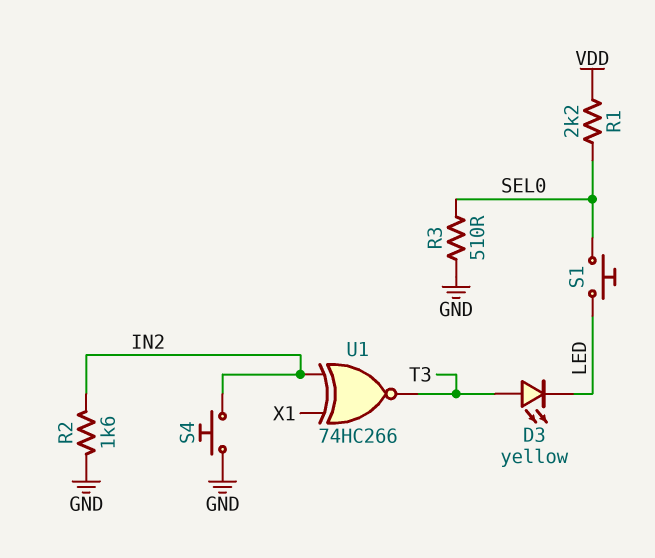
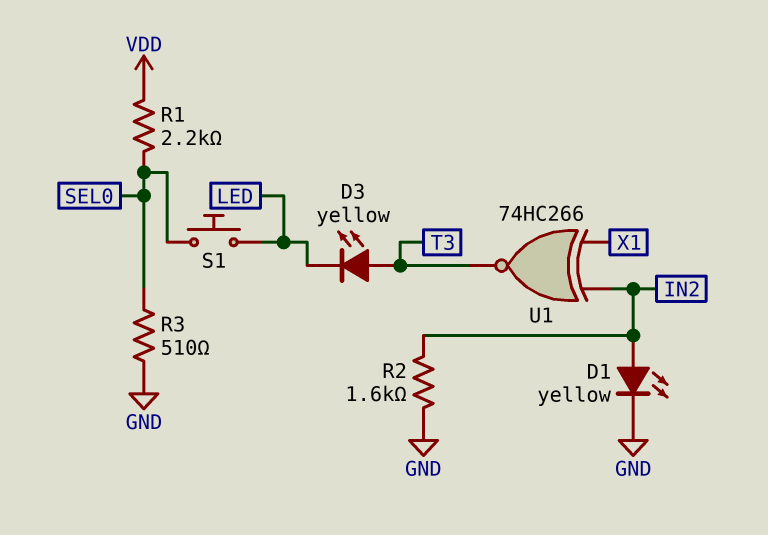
D1: none -> LED yellow (A IN2, K GND)
S4: button (GND, IN2) -> none

